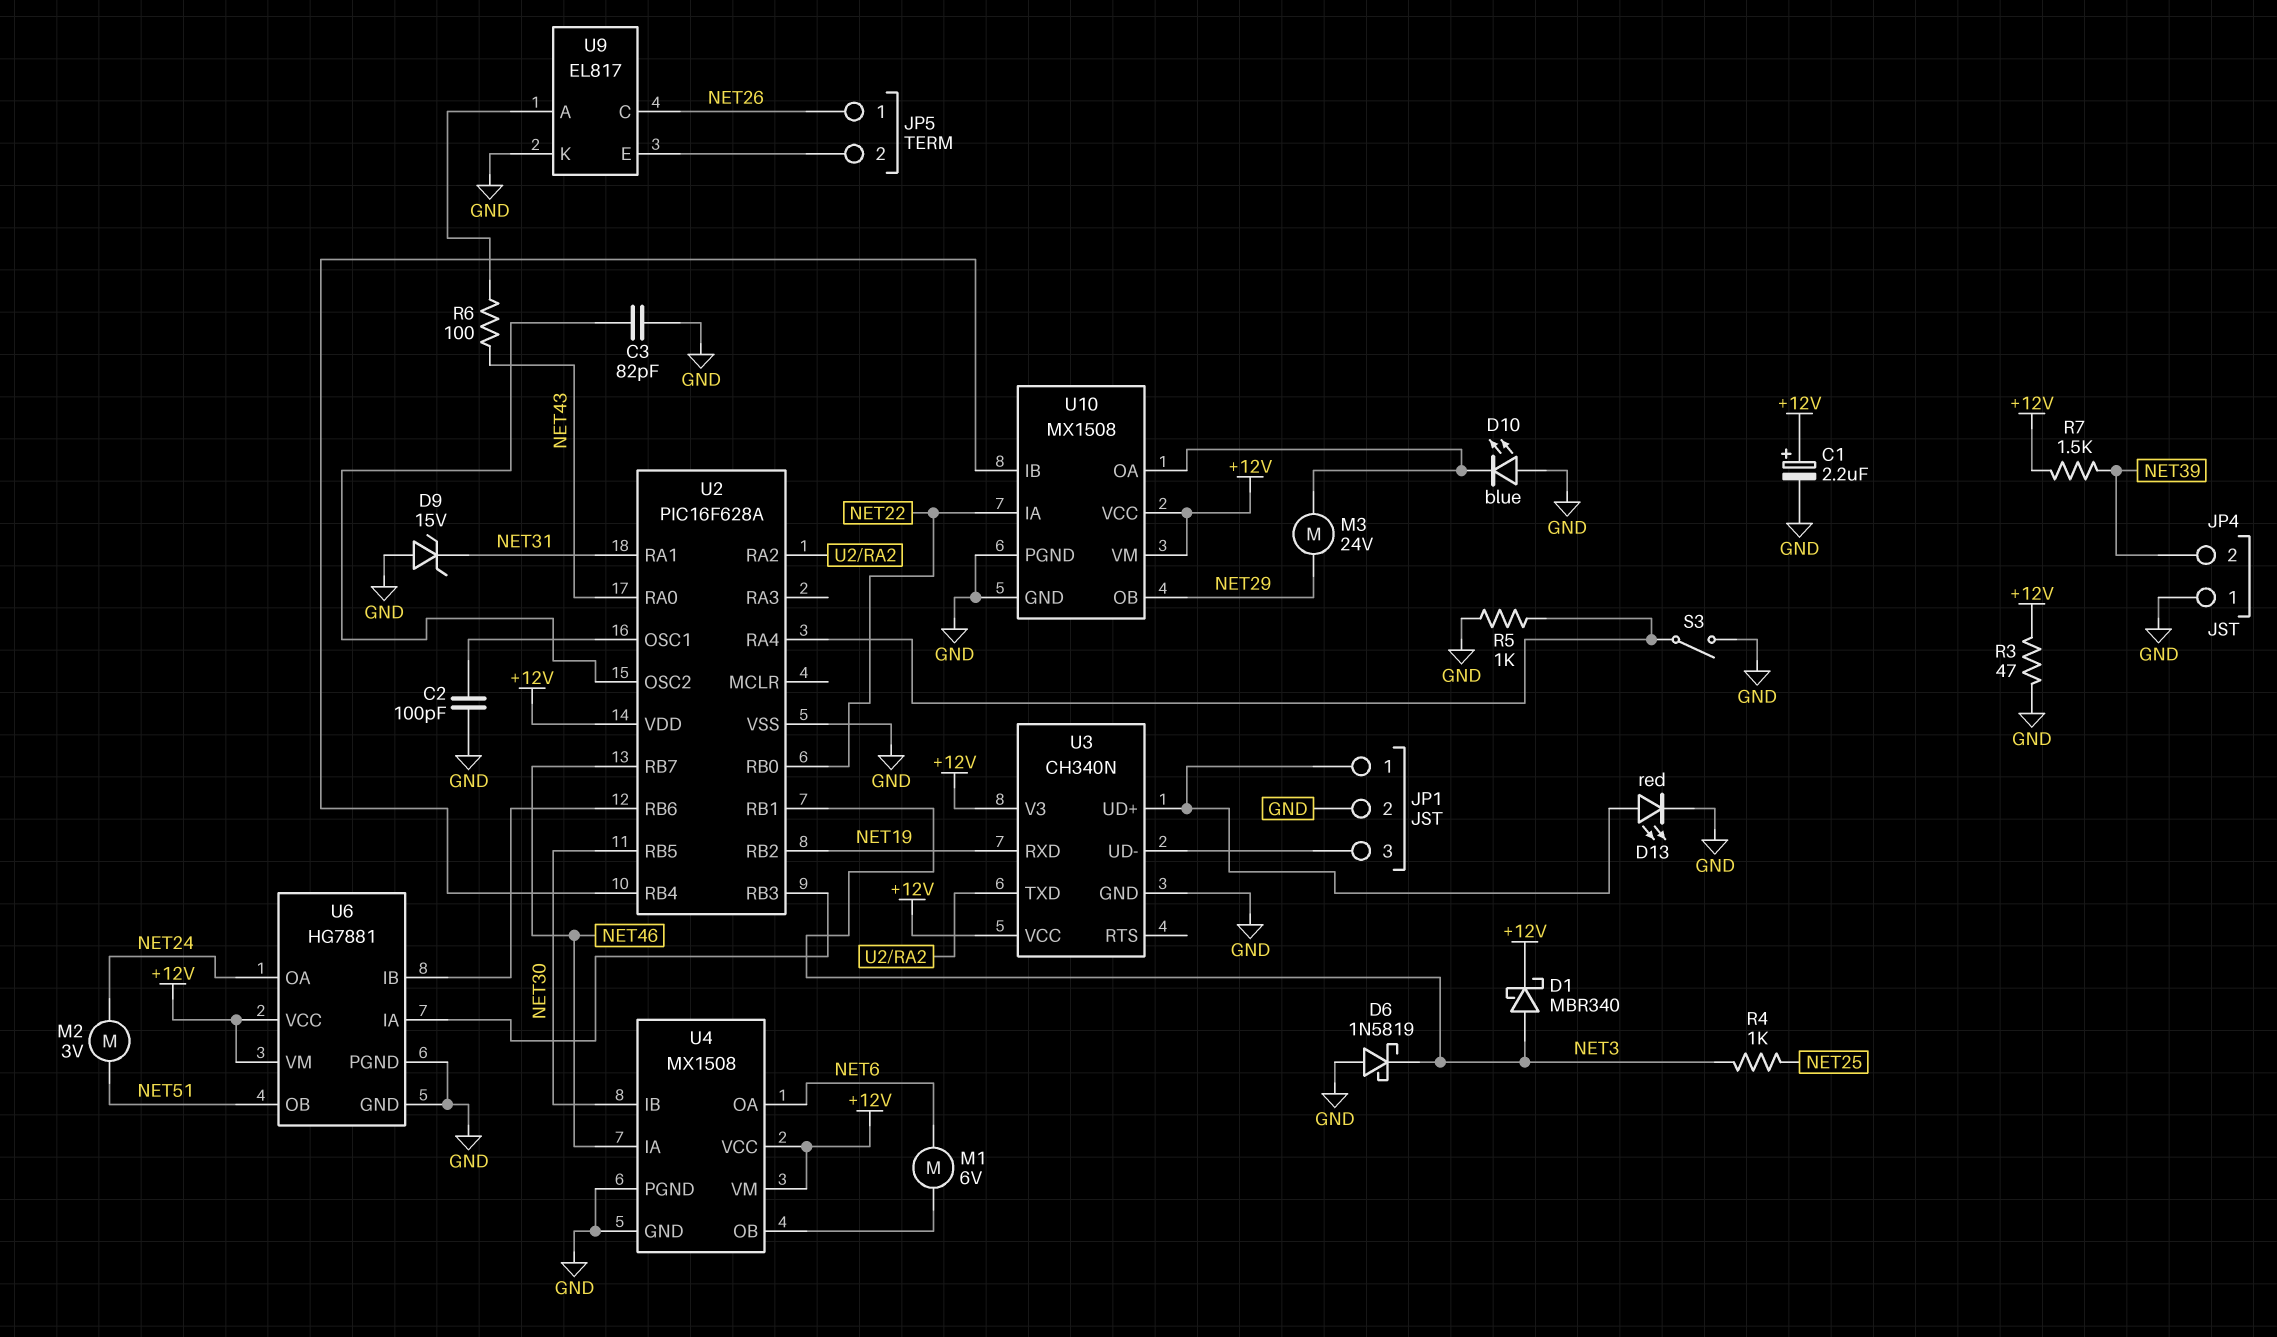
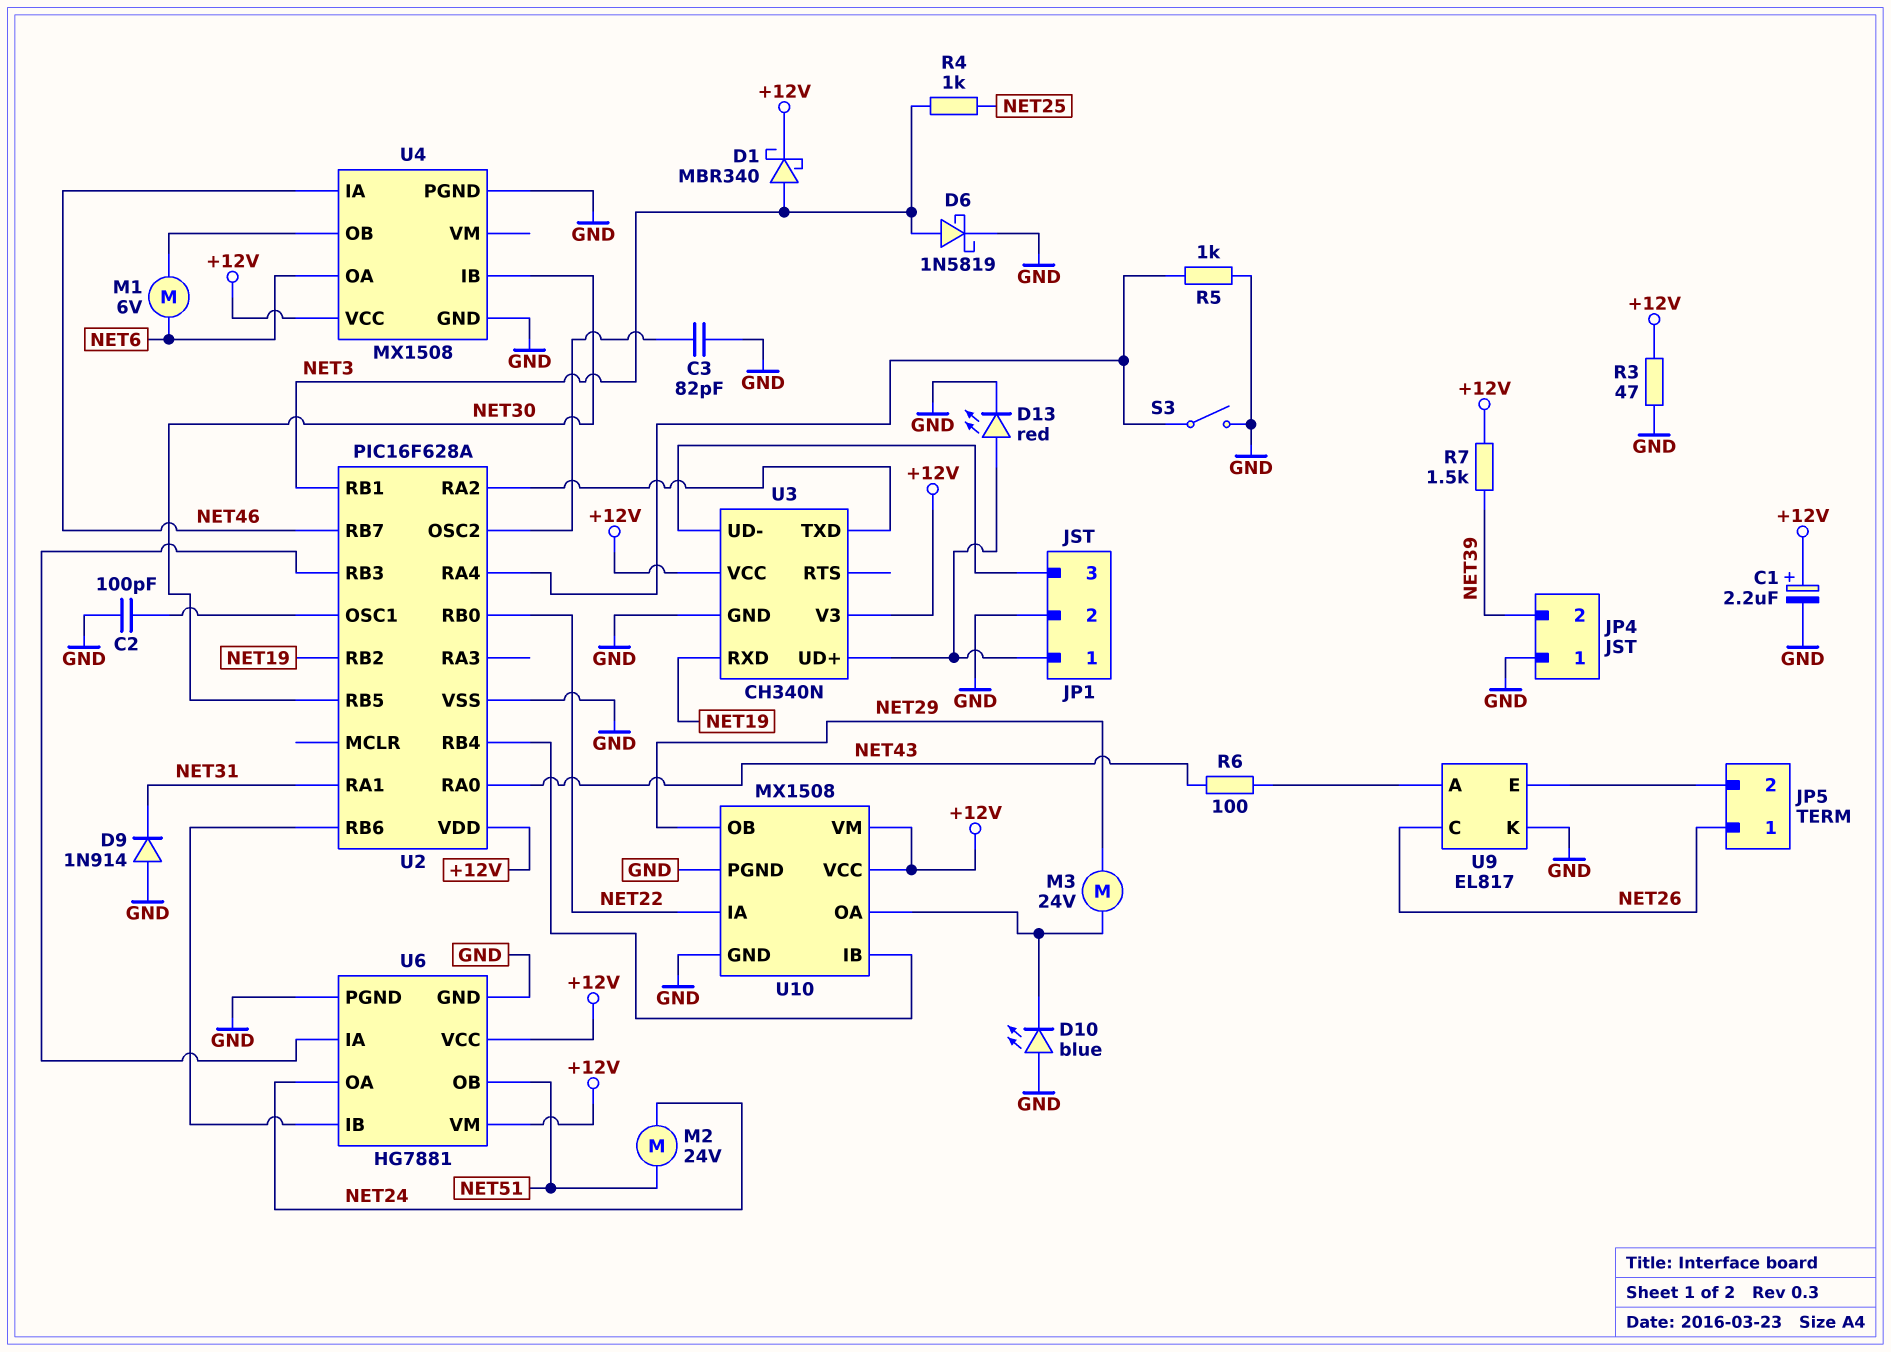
D6: schottky 1N5819 (A GND, K NET3) -> schottky 1N5819 (A NET3, K GND)
D9: zener 15V (A GND, K NET31) -> diode 1N914 (A GND, K NET31)
M2: motor 3V (NET24, NET51) -> motor 24V (NET24, NET51)
U4 pin VM: +12V -> none

